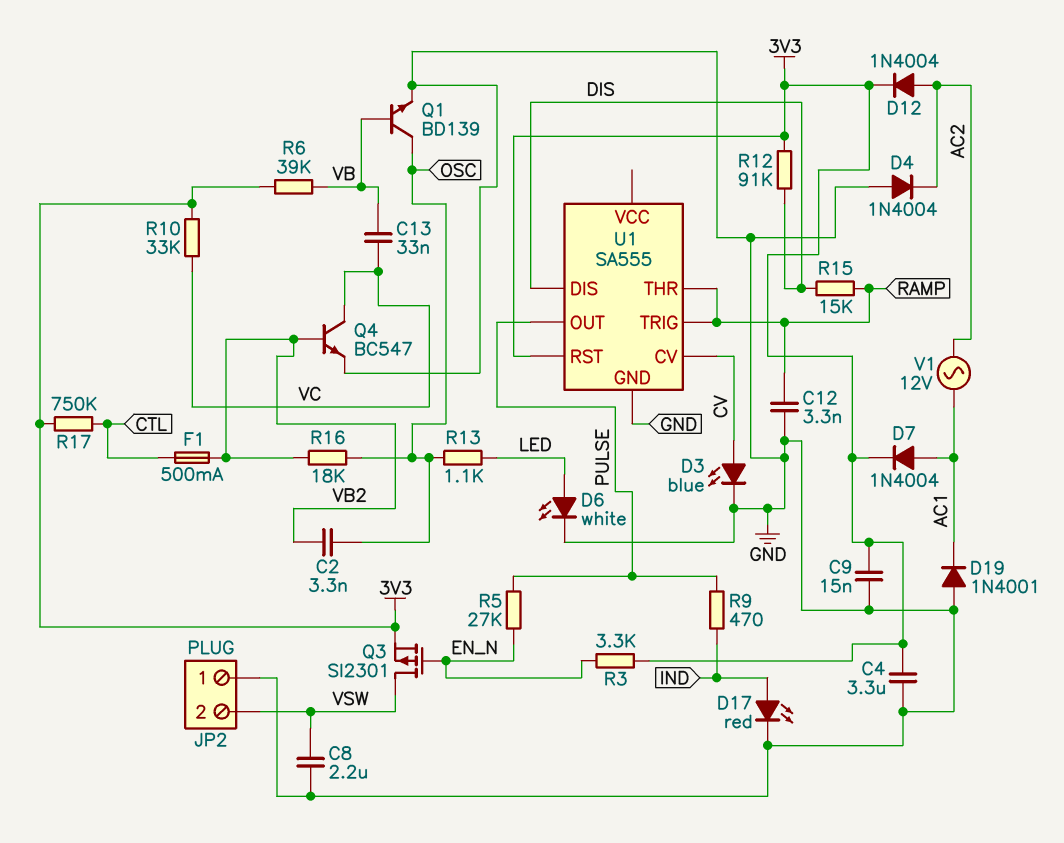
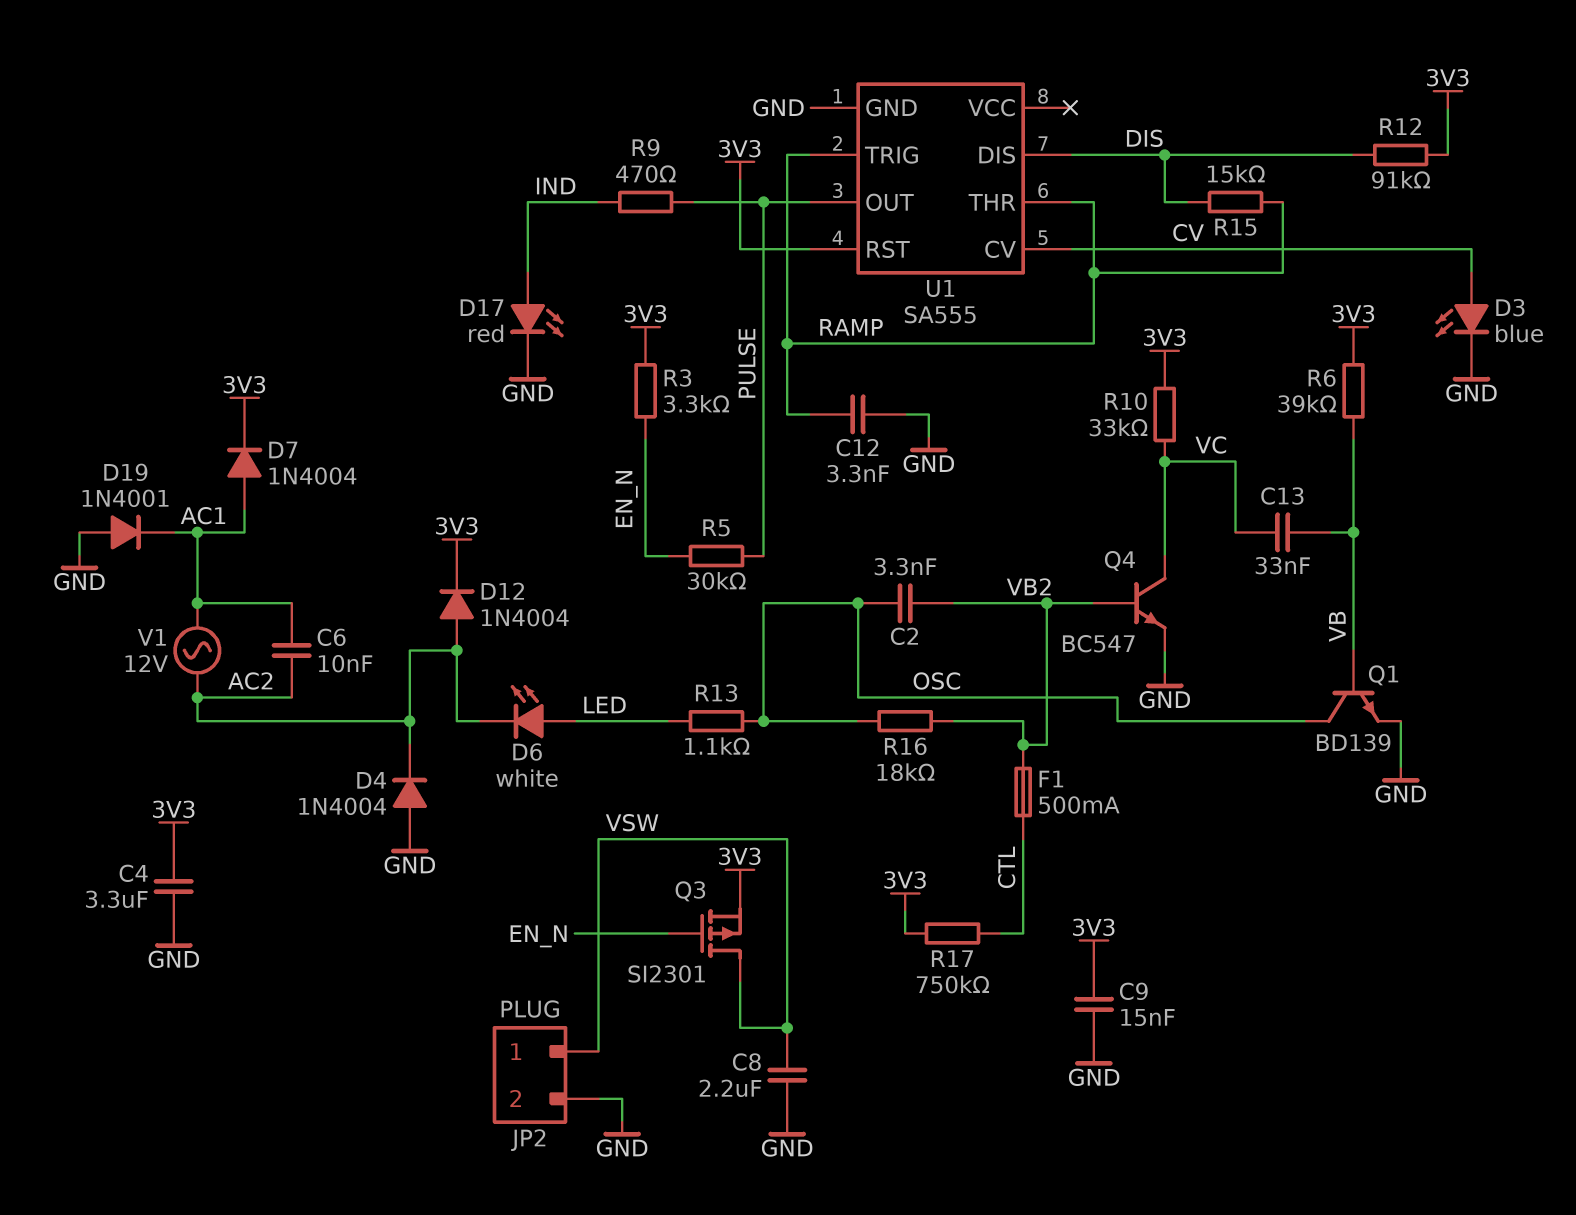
C6: none -> 10nF (AC1, AC2)
D6: LED white (A LED, K GND) -> LED white (A LED, K AC2)
JP2 pin 1: GND -> VSW
JP2 pin 2: VSW -> GND
R5: 27k (EN_N, PULSE) -> 30k (EN_N, PULSE)

